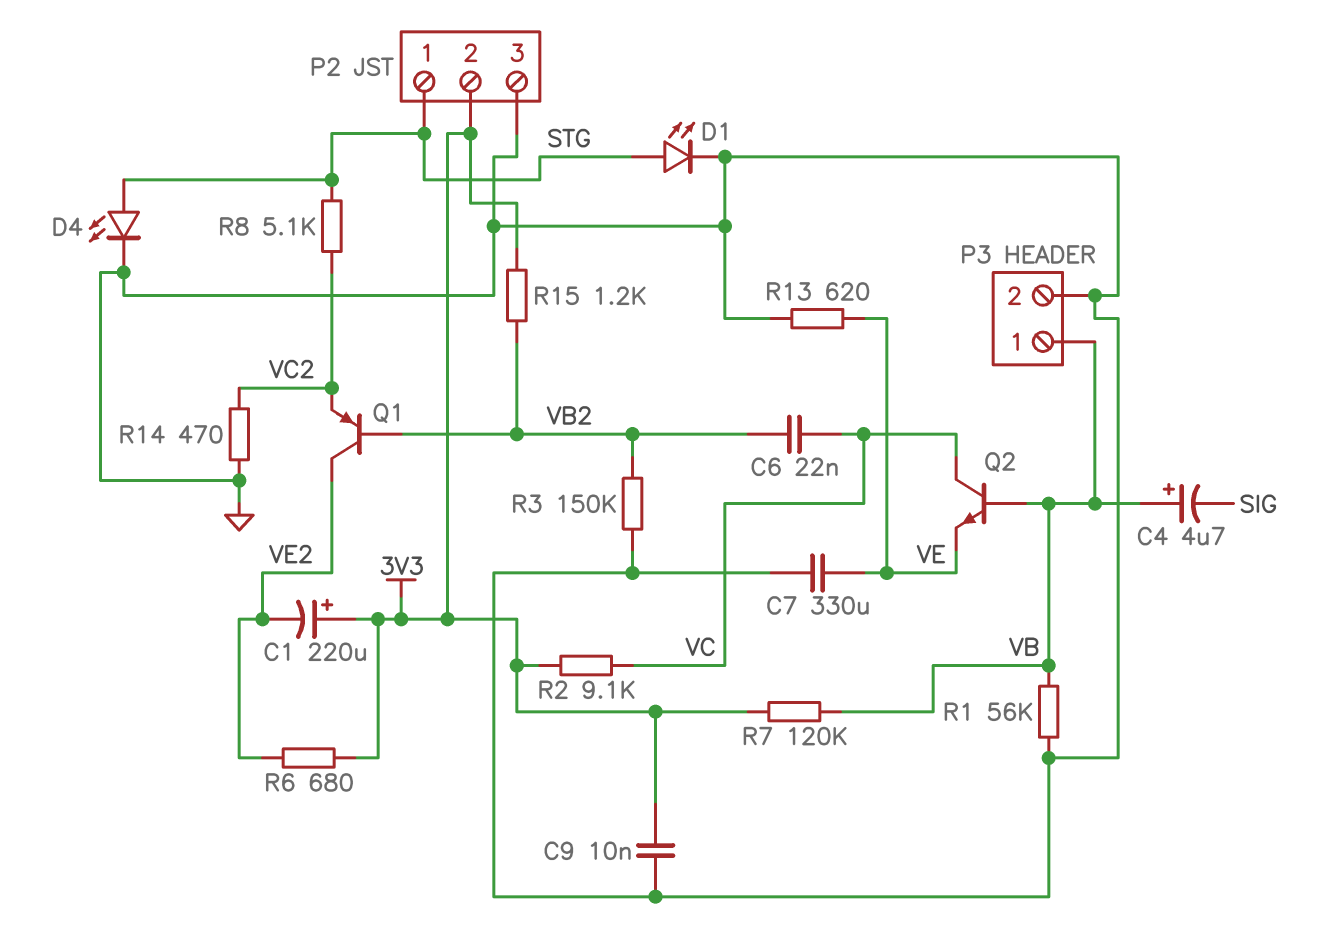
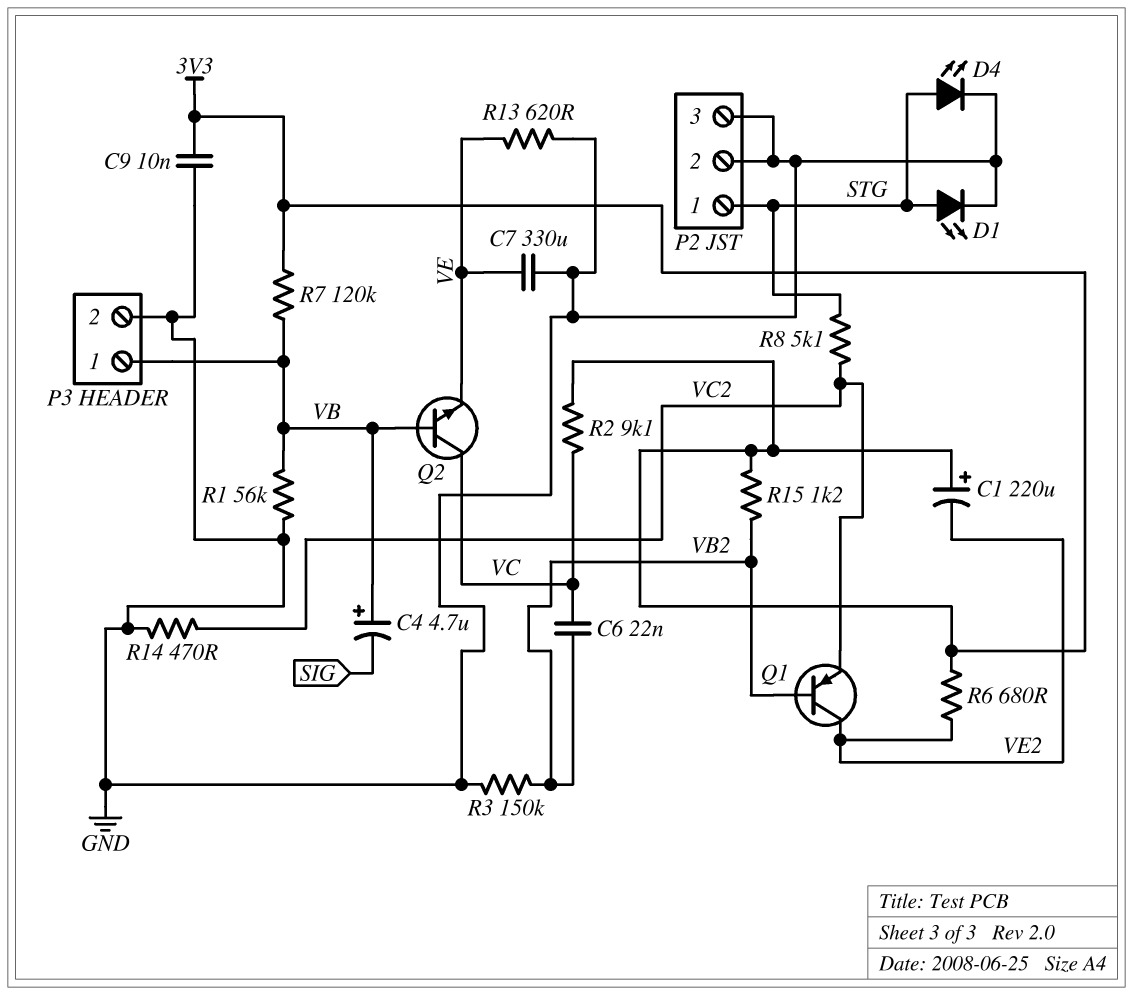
P2 pin 2: 3V3 -> GND

